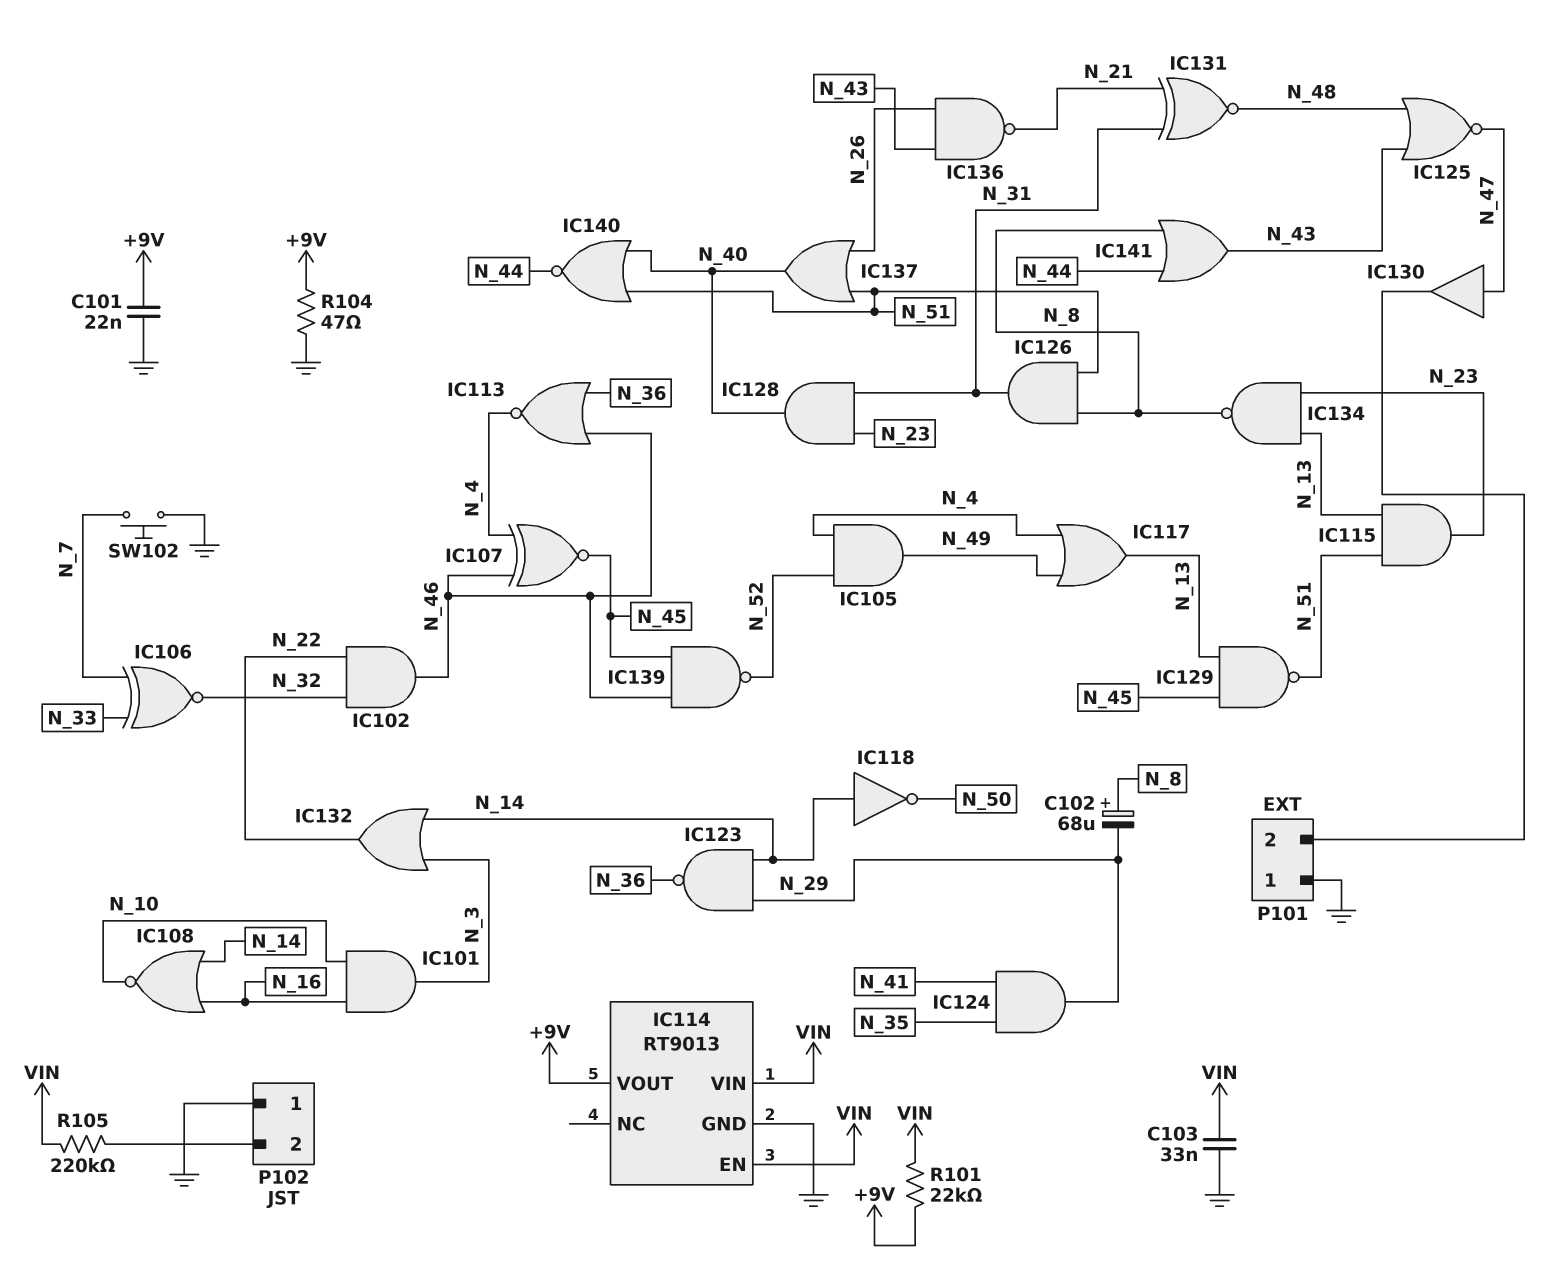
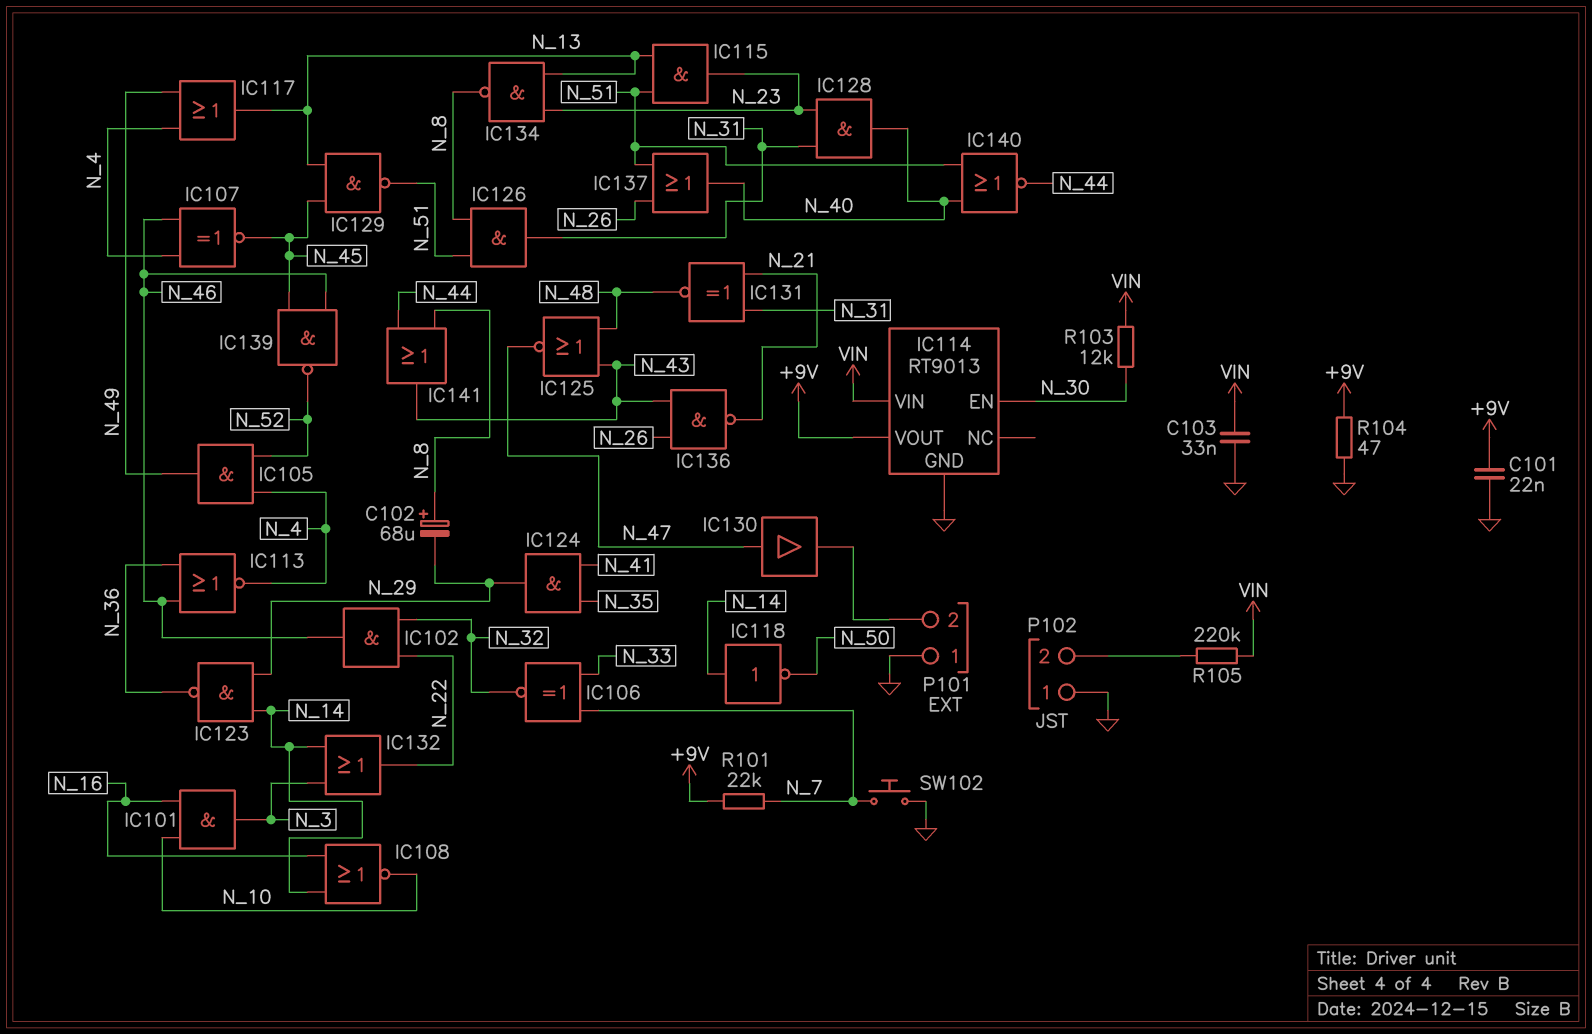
IC114 pin EN: VIN -> N_30
R101: 22k (+9V, VIN) -> 22k (+9V, N_7)
R103: none -> 12k (N_30, VIN)

